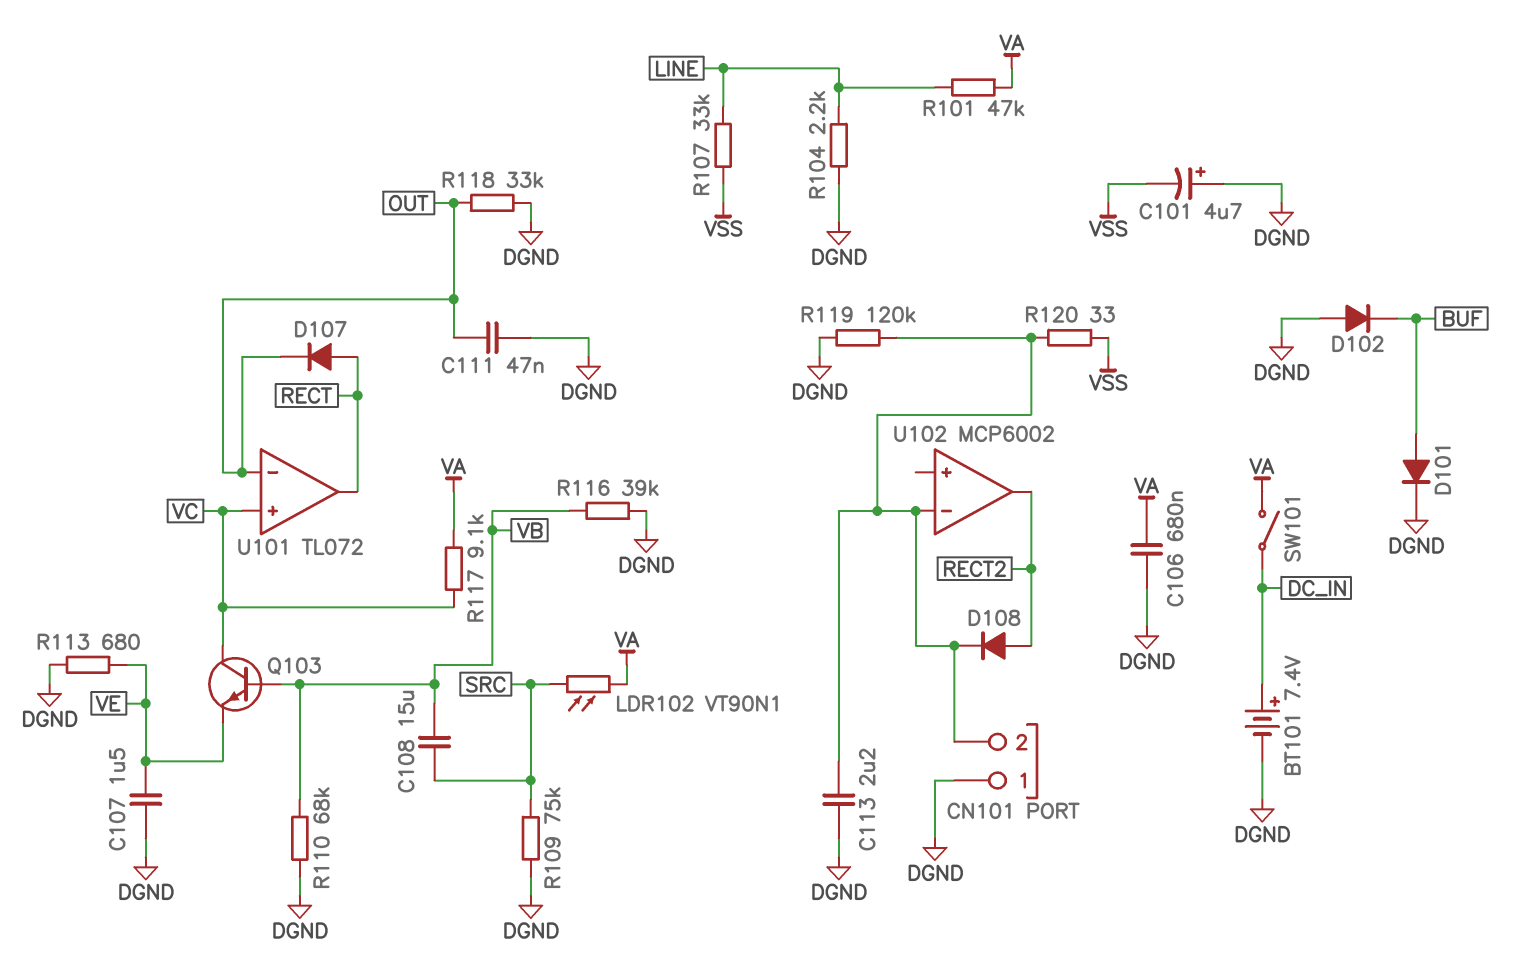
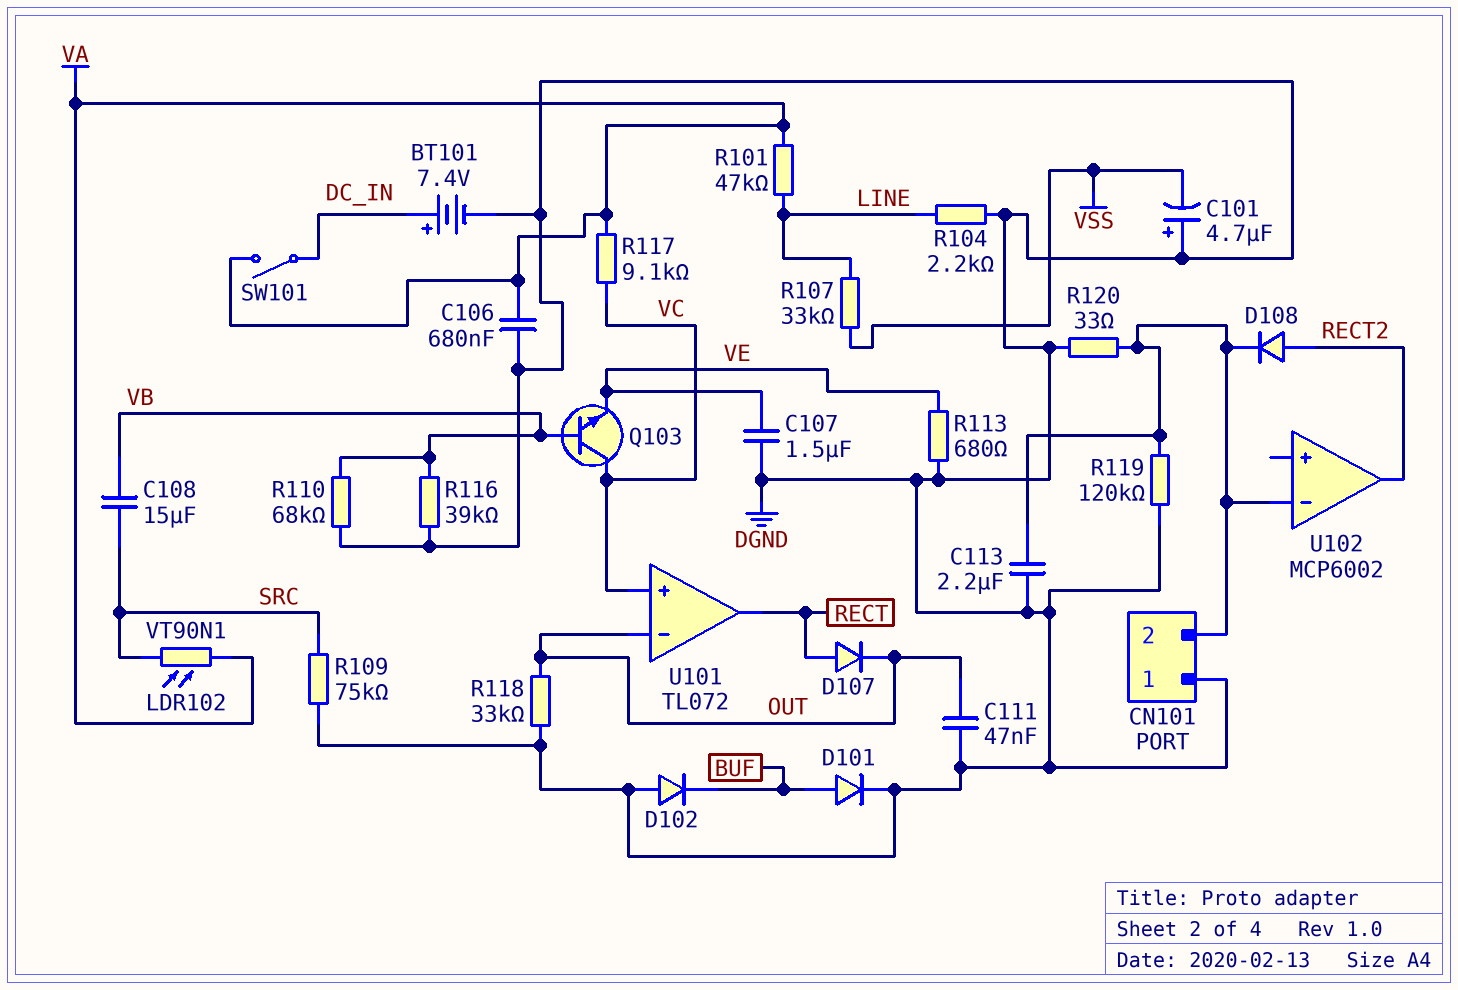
R120: 33 (CN101/2, VSS) -> 33 (CN101/2, DGND)

